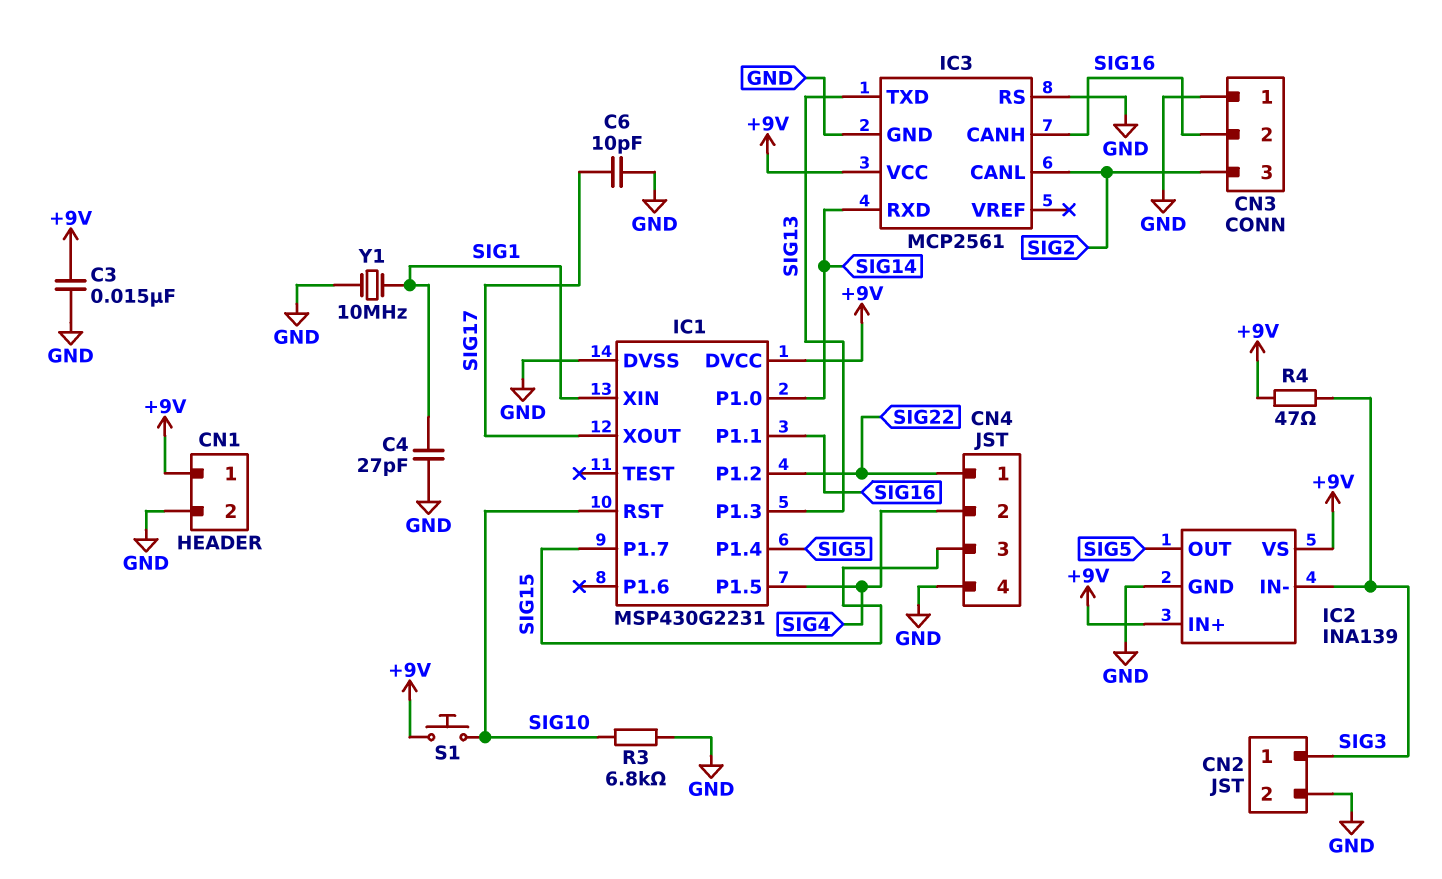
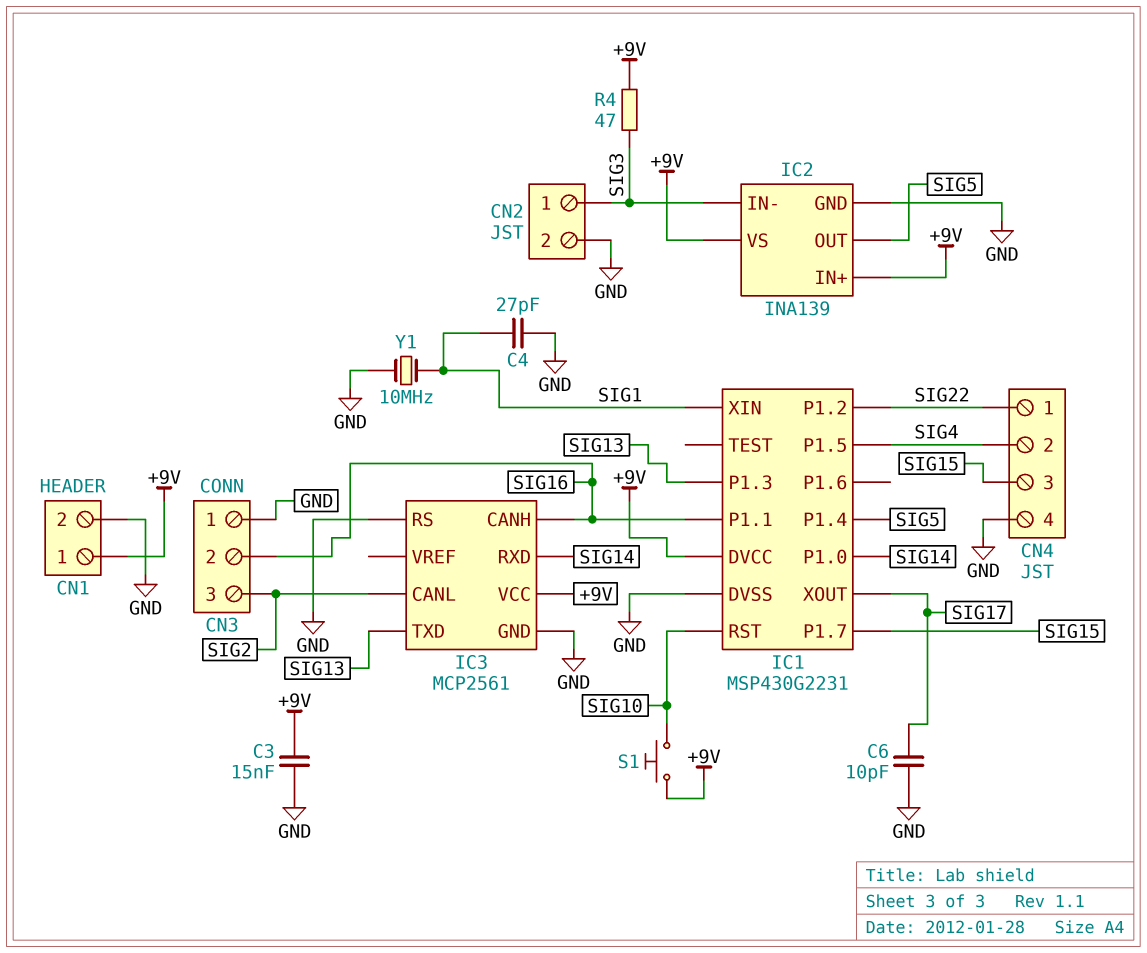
R3: 6.8k (GND, SIG10) -> none

